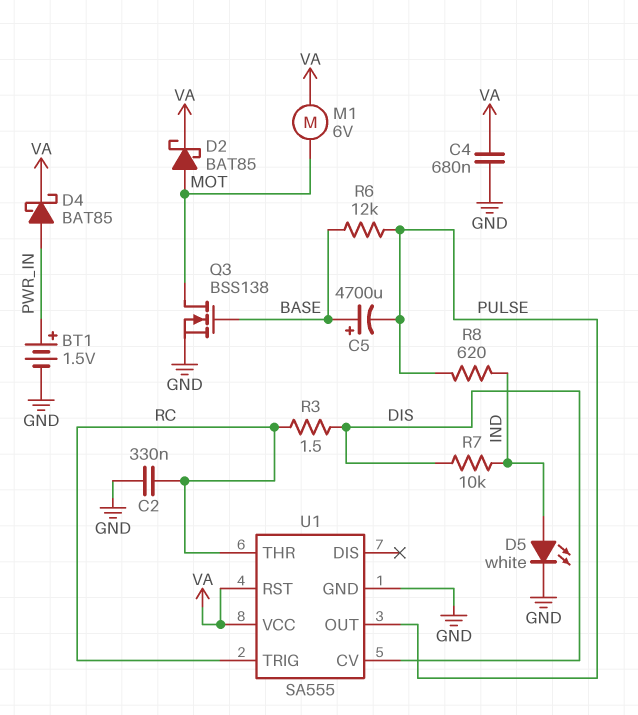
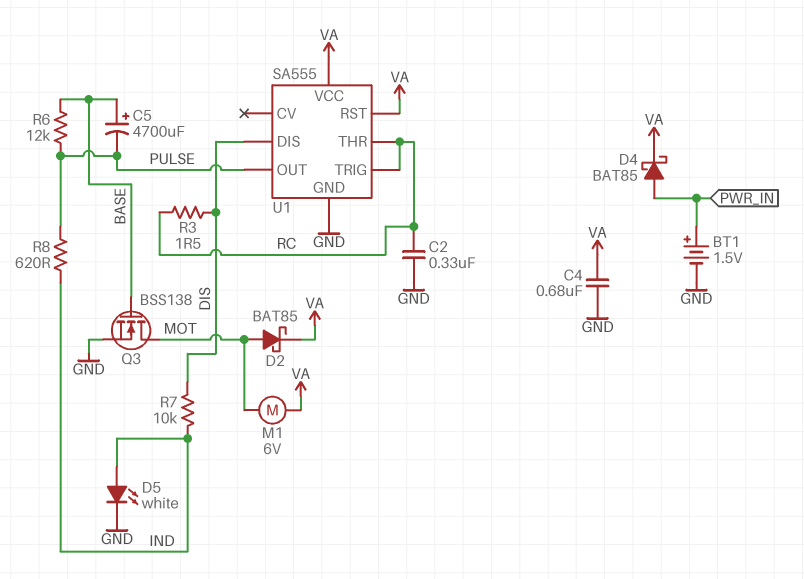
U1 pin CV: DIS -> none
U1 pin DIS: none -> DIS

